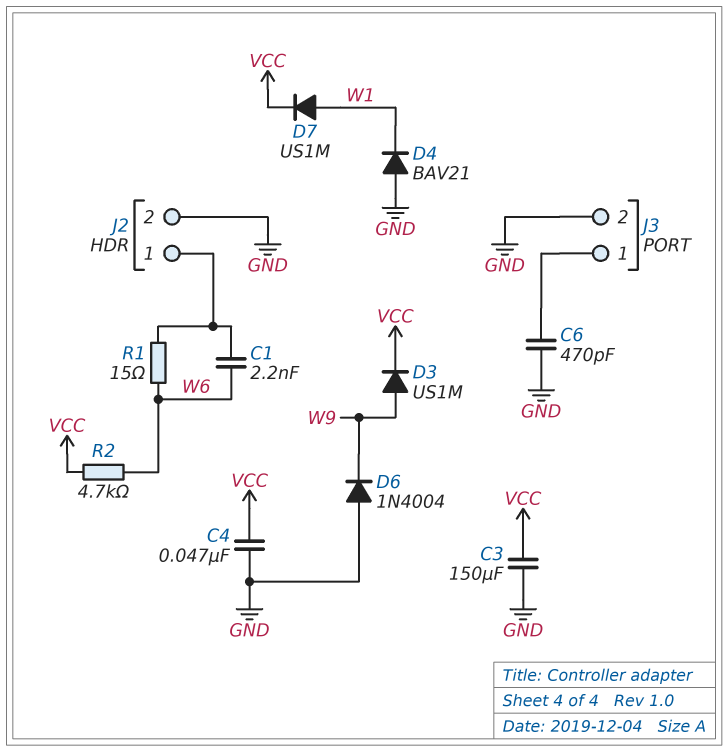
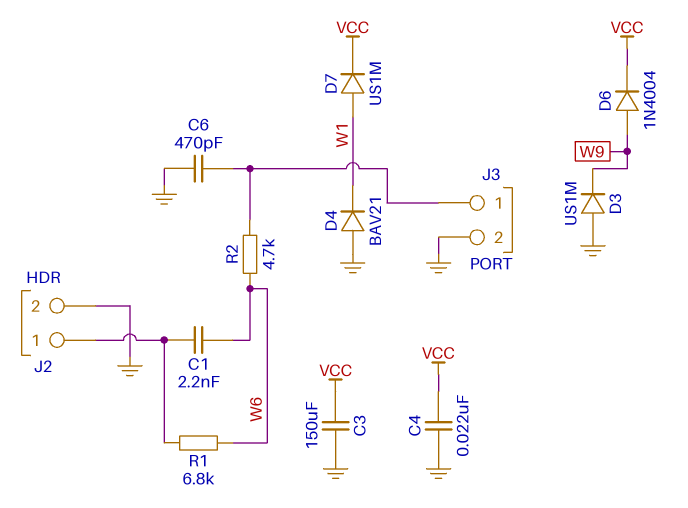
C4: 47nF (GND, VCC) -> 22nF (GND, VCC)
D3: diode US1M (A W9, K VCC) -> diode US1M (A GND, K W9)
D6: diode 1N4004 (A GND, K W9) -> diode 1N4004 (A W9, K VCC)
R1: 15 (J2/1, W6) -> 6.8k (J2/1, W6)
R2: 4.7k (VCC, W6) -> 4.7k (J3/1, W6)

